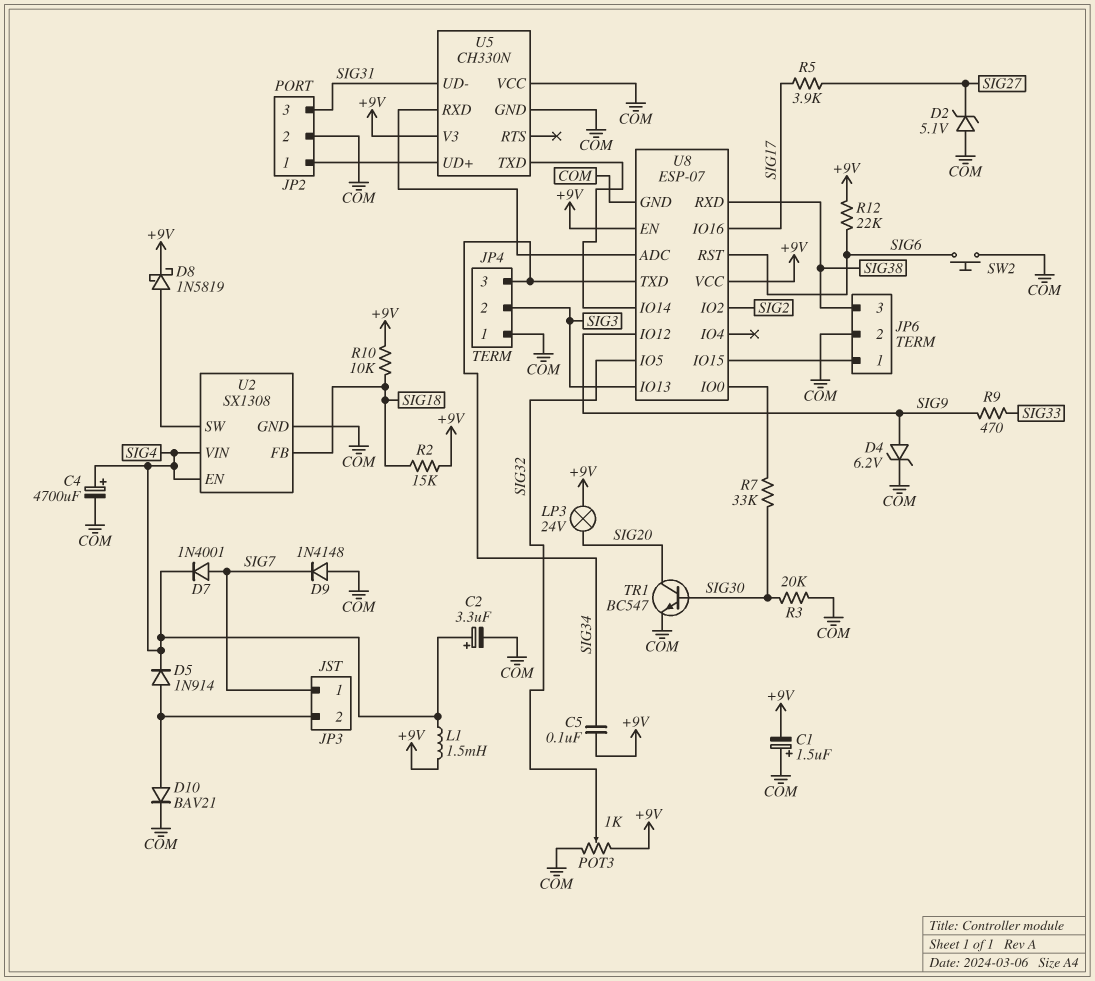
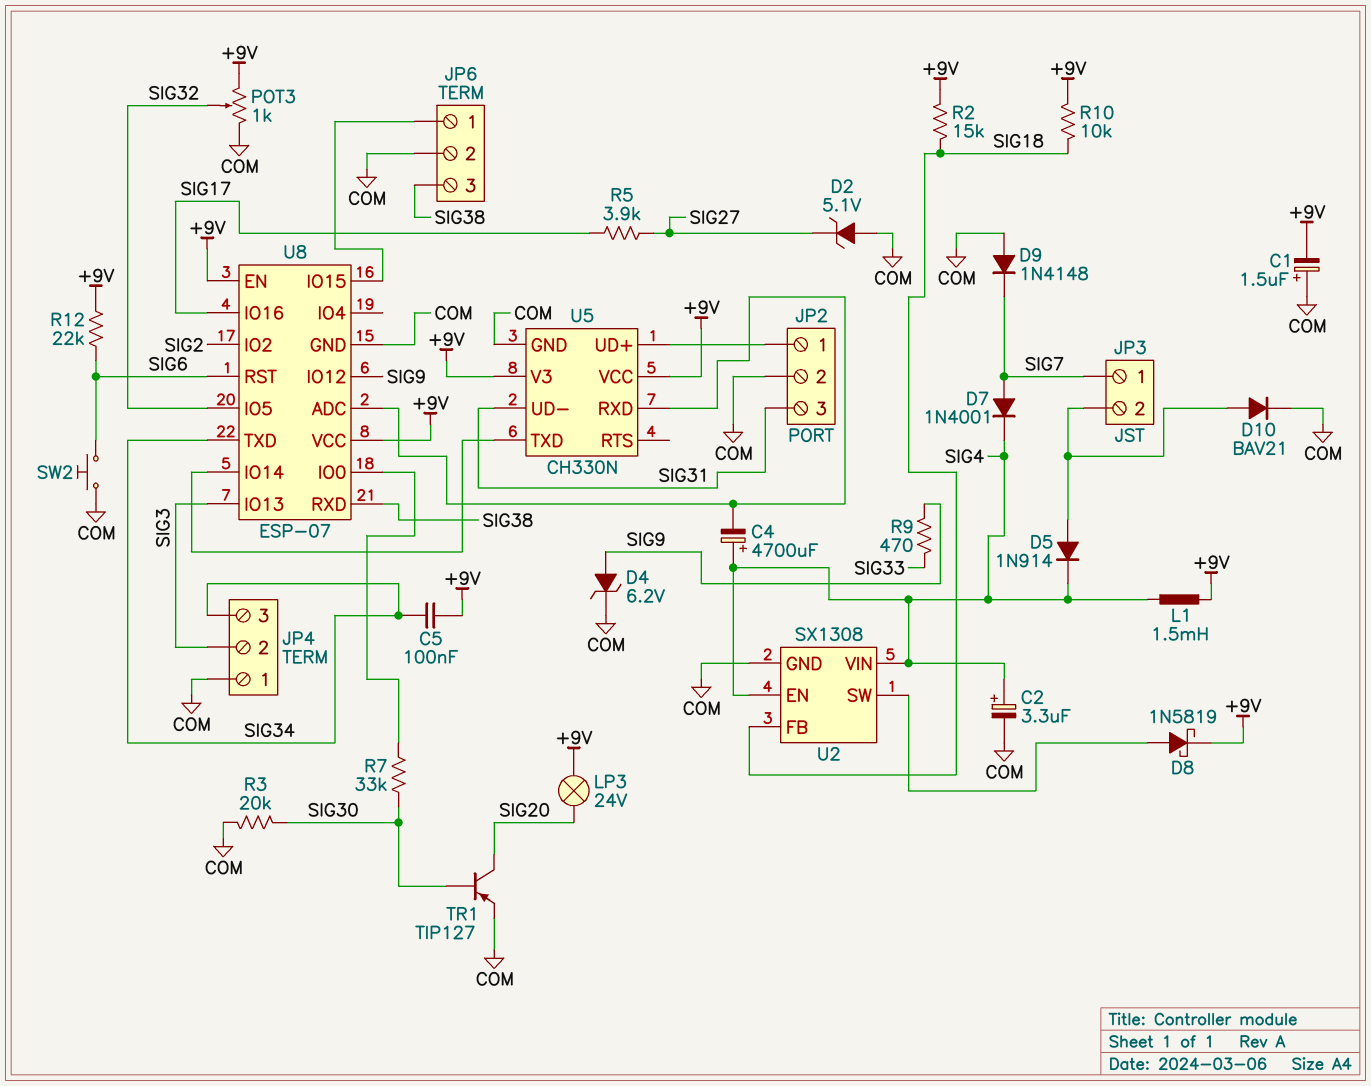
C4: 4700uF (plus SIG4, minus COM) -> 4700uF (plus SIG4, minus U5/RXD)
TR1: NPN BC547 (B SIG30, C SIG20, E COM) -> PNP TIP127 (B SIG30, C SIG20, E COM)
U5 pin VCC: COM -> +9V

